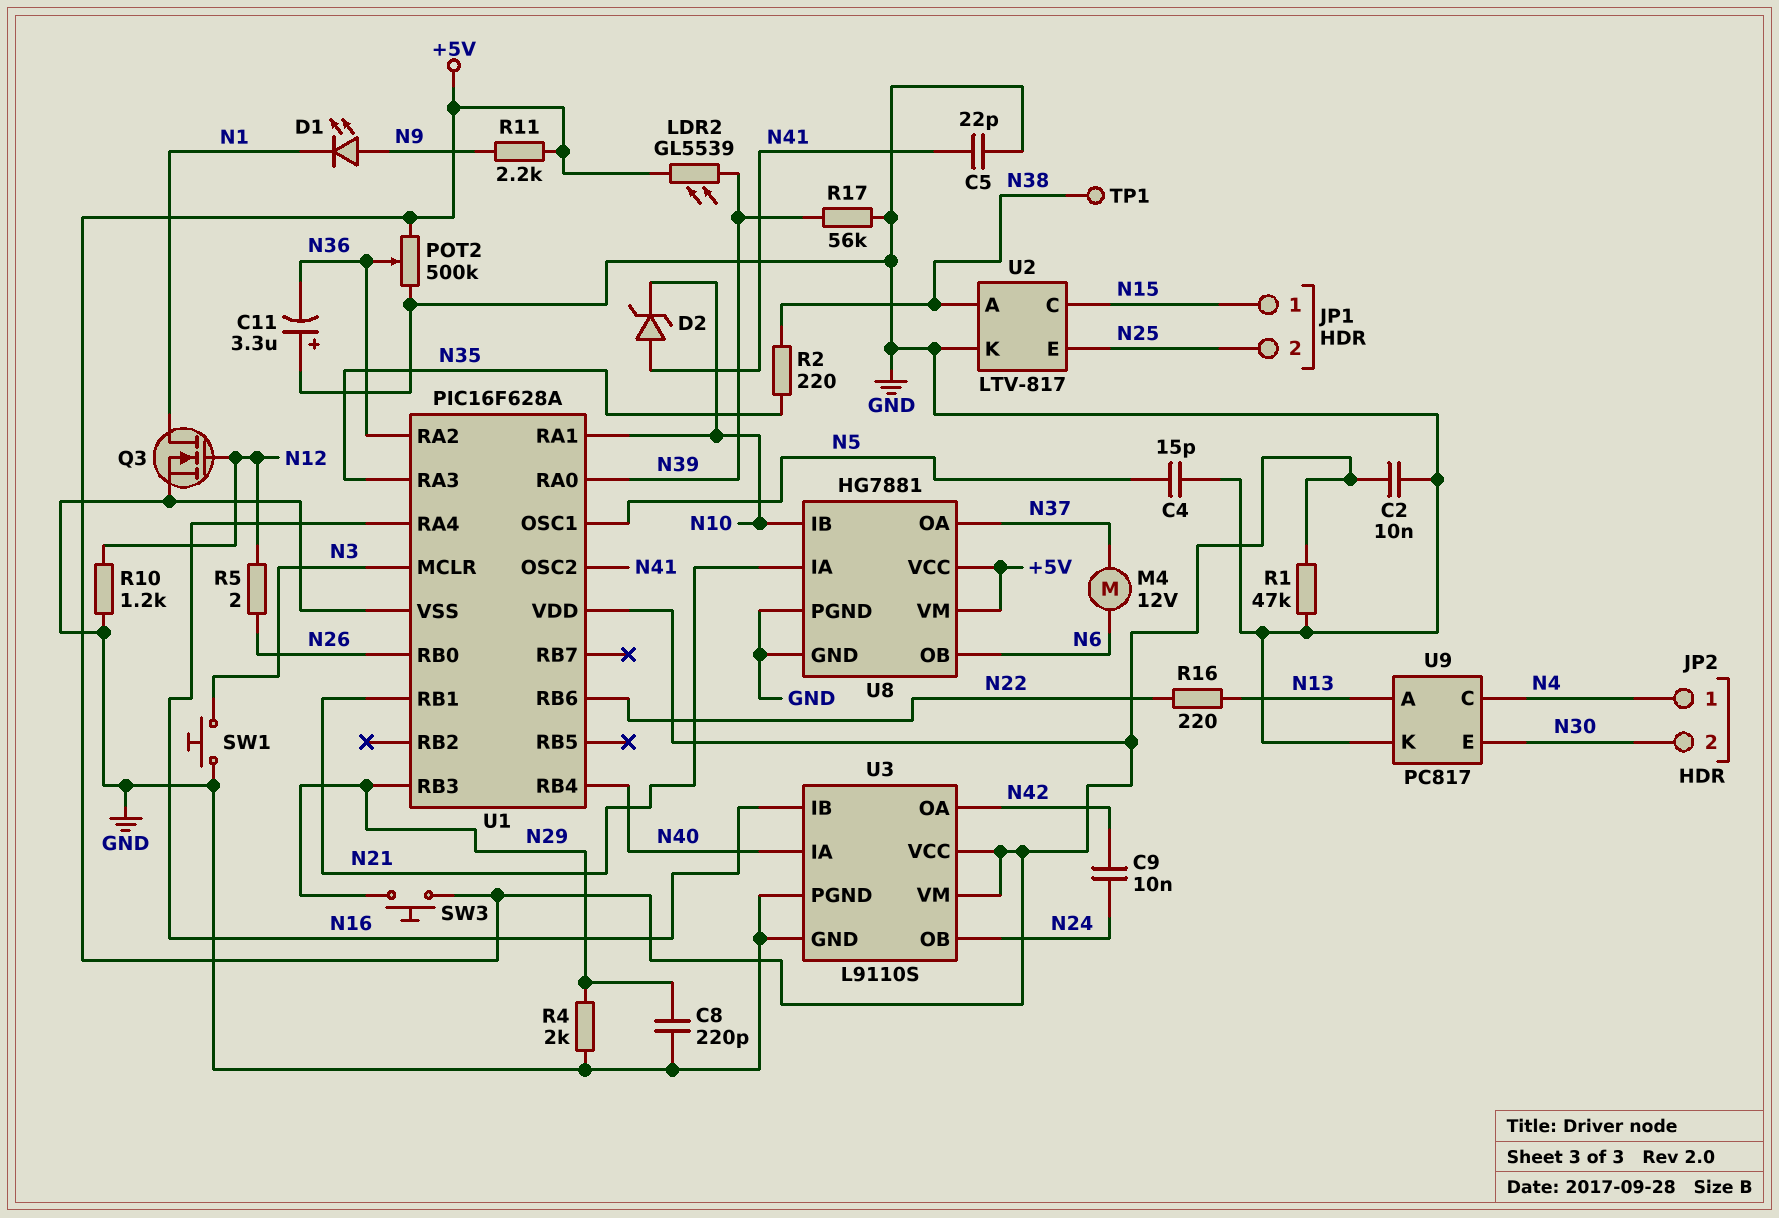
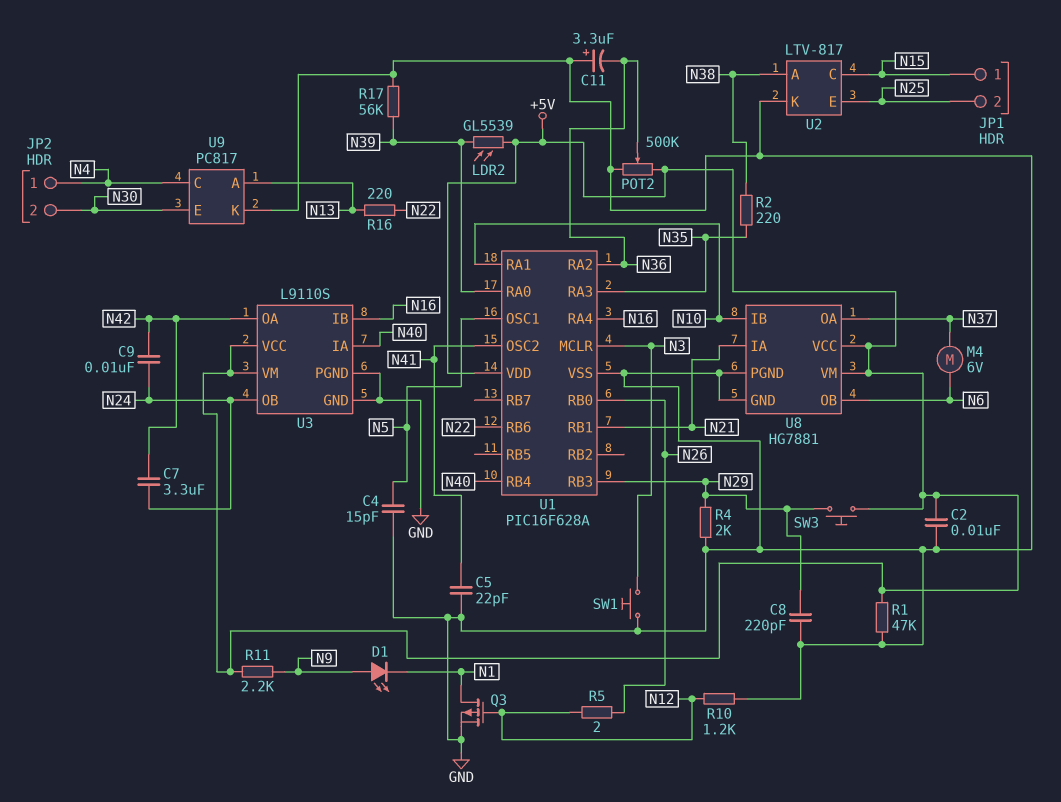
C7: none -> 3.3uF (N24, N42)
D2: zener (A N41, K N10) -> none
M4: motor 12V (N6, N37) -> motor 6V (N6, N37)
Q3: NMOS (G N12, D N1, S GND) -> PMOS (G N12, D N1, S GND)
TP1: test point (N38) -> none

